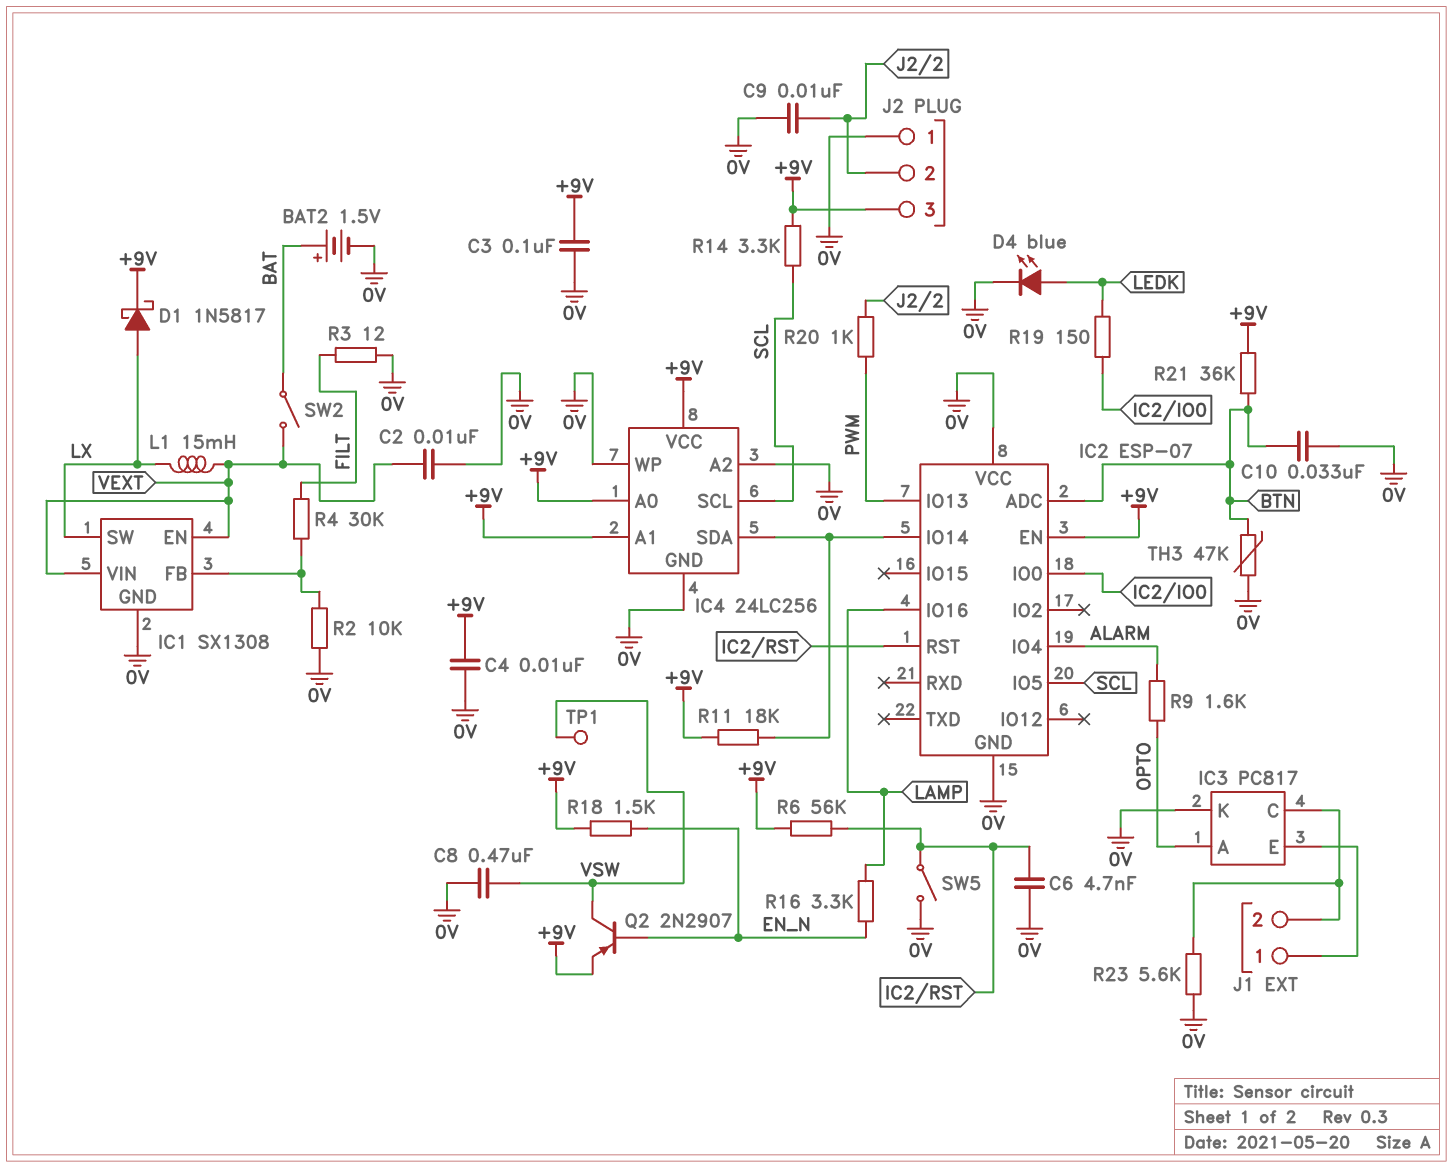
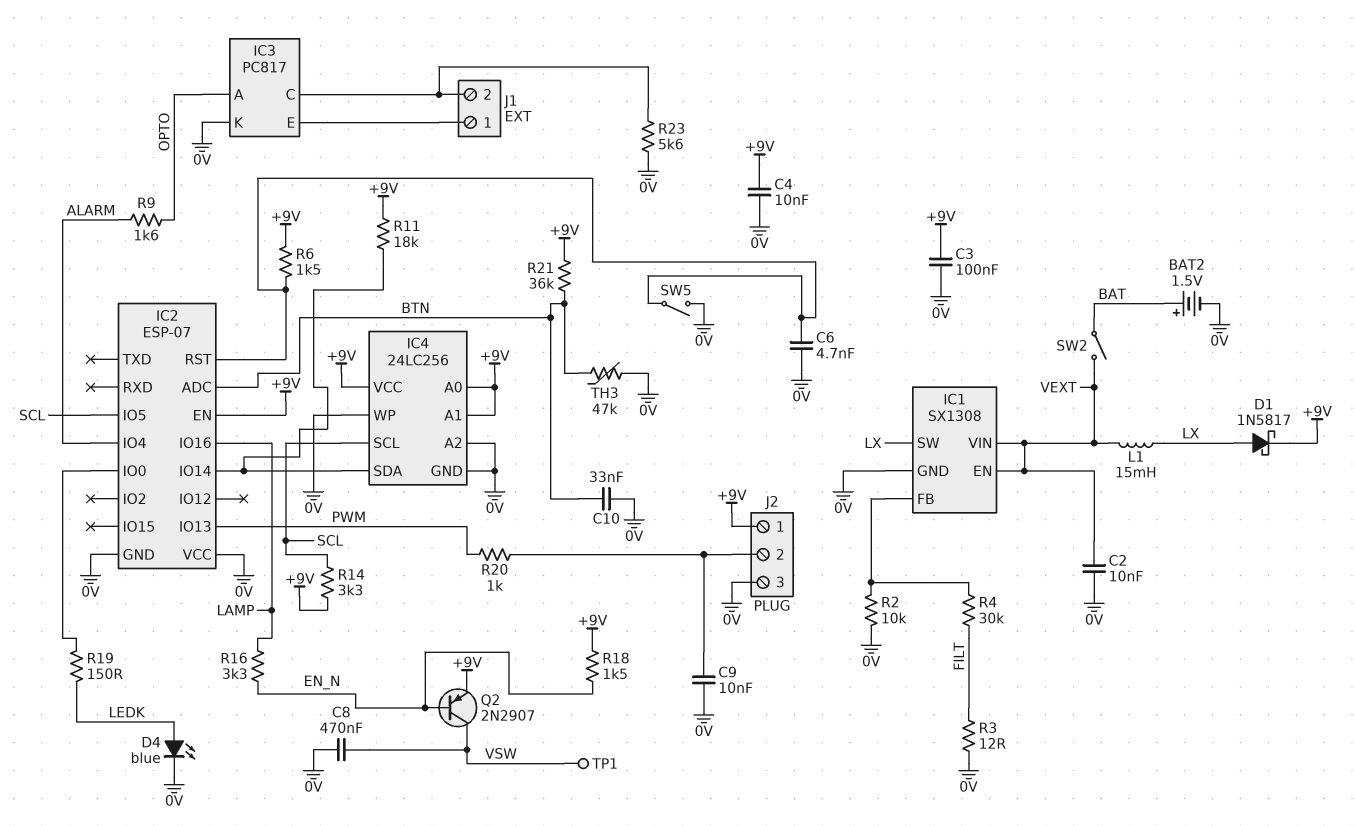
J2 pin 1: 0V -> +9V
J2 pin 3: +9V -> 0V
R6: 56k (+9V, IC2/RST) -> 1.5k (+9V, IC2/RST)

